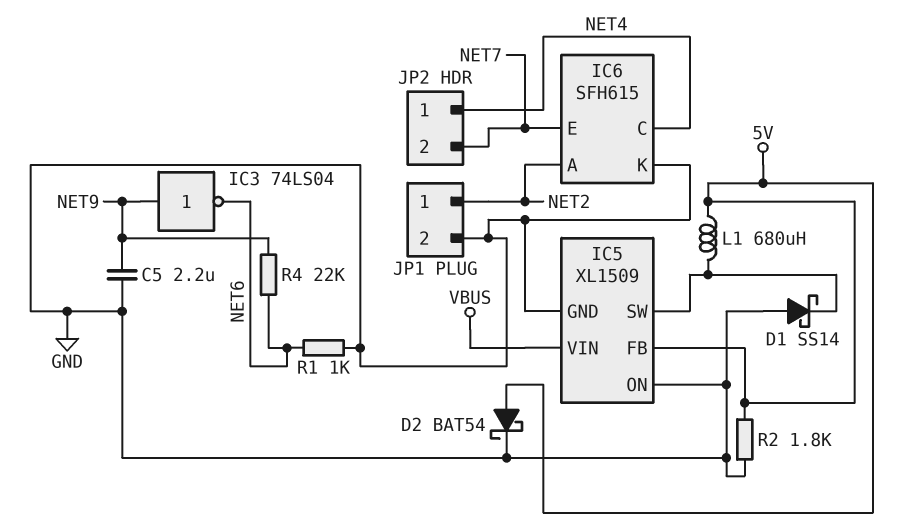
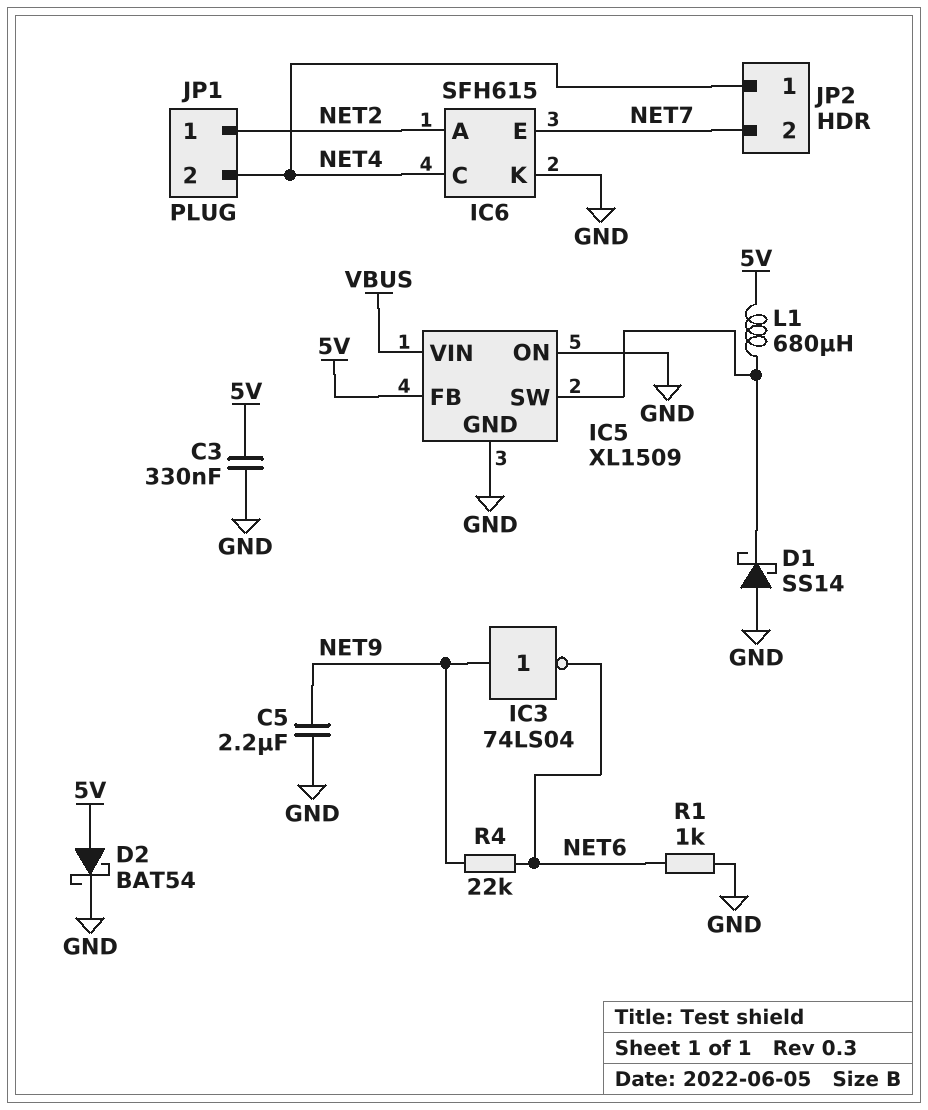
C3: none -> 330nF (5V, GND)
JP1 pin 2: GND -> NET4
R2: 1.8k (5V, GND) -> none

